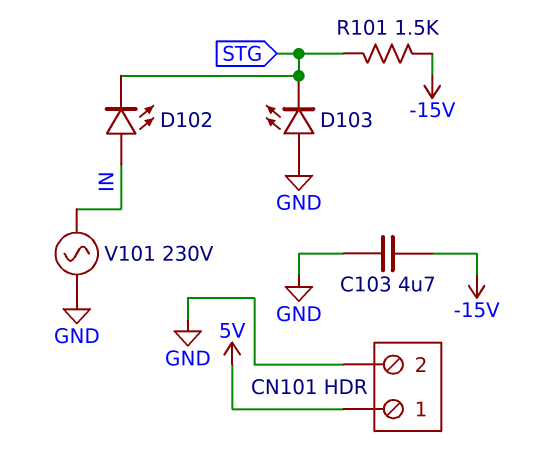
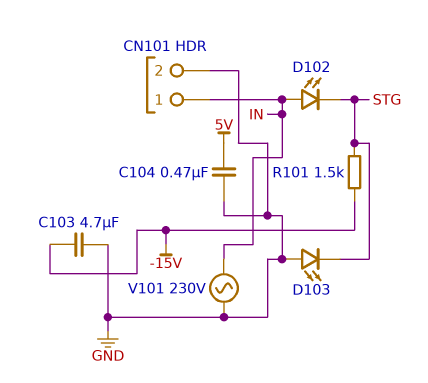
C104: none -> 470nF (5V, GND)
CN101 pin 1: 5V -> IN

